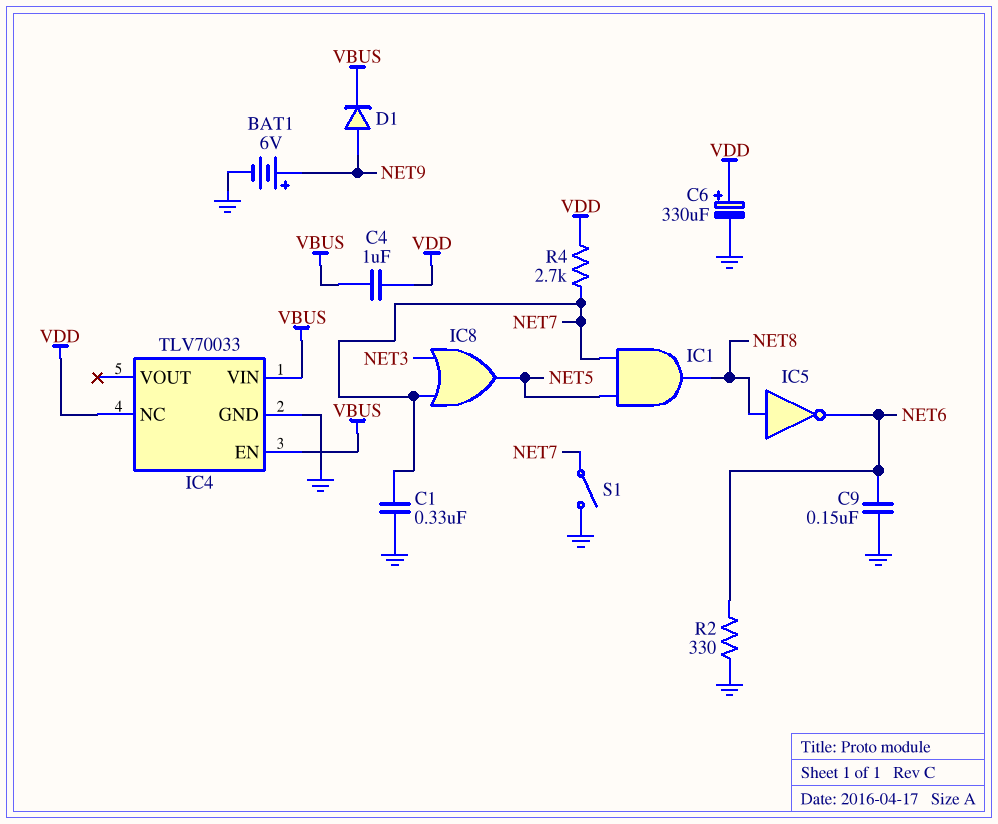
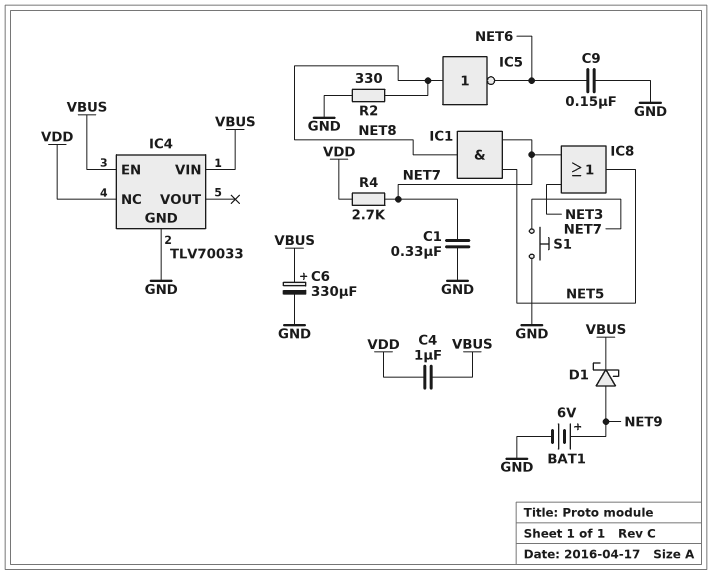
C6: 330uF (plus VDD, minus GND) -> 330uF (plus VBUS, minus GND)
D1: diode (A NET9, K VBUS) -> schottky (A NET9, K VBUS)
R2: 330 (GND, NET6) -> 330 (GND, NET8)
S1: switch (GND, NET7) -> button (GND, NET7)

